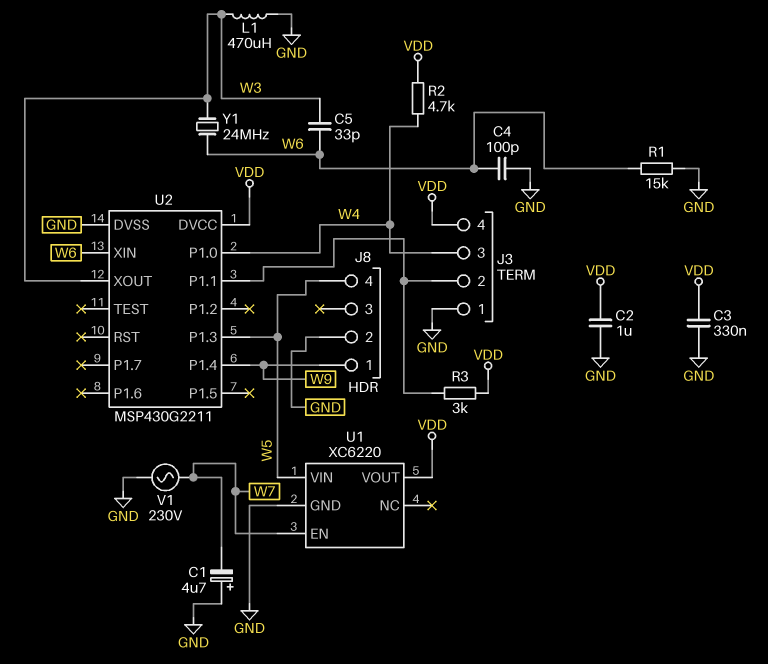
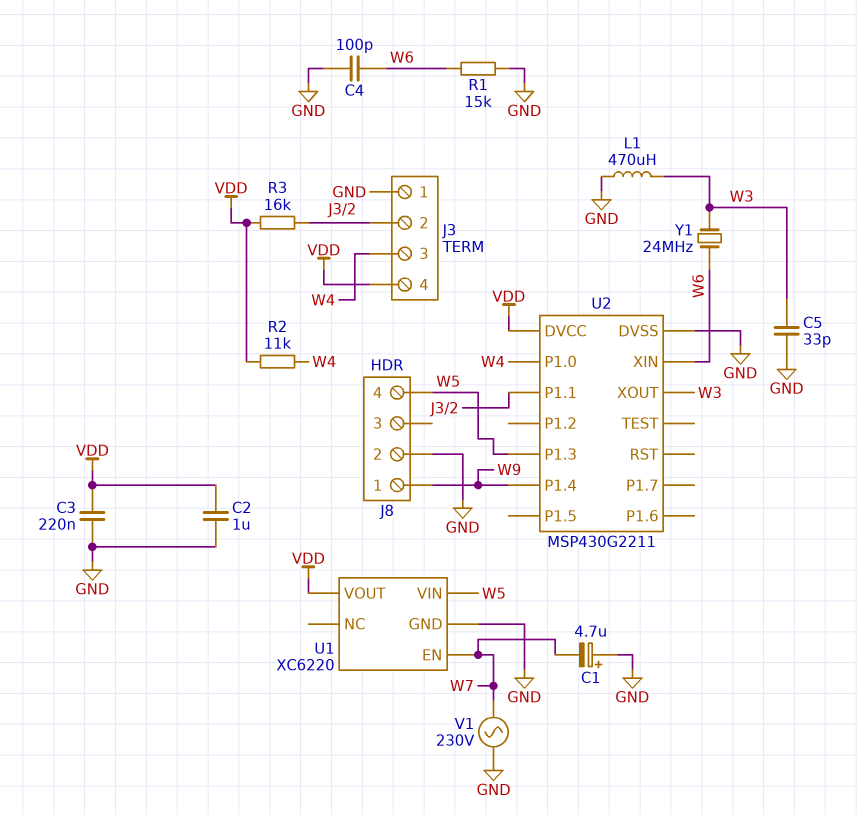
C3: 330nF (GND, VDD) -> 220nF (GND, VDD)
C5: 33pF (W3, W6) -> 33pF (GND, W3)
R2: 4.7k (VDD, W4) -> 11k (VDD, W4)
R3: 3k (J3/2, VDD) -> 16k (J3/2, VDD)

